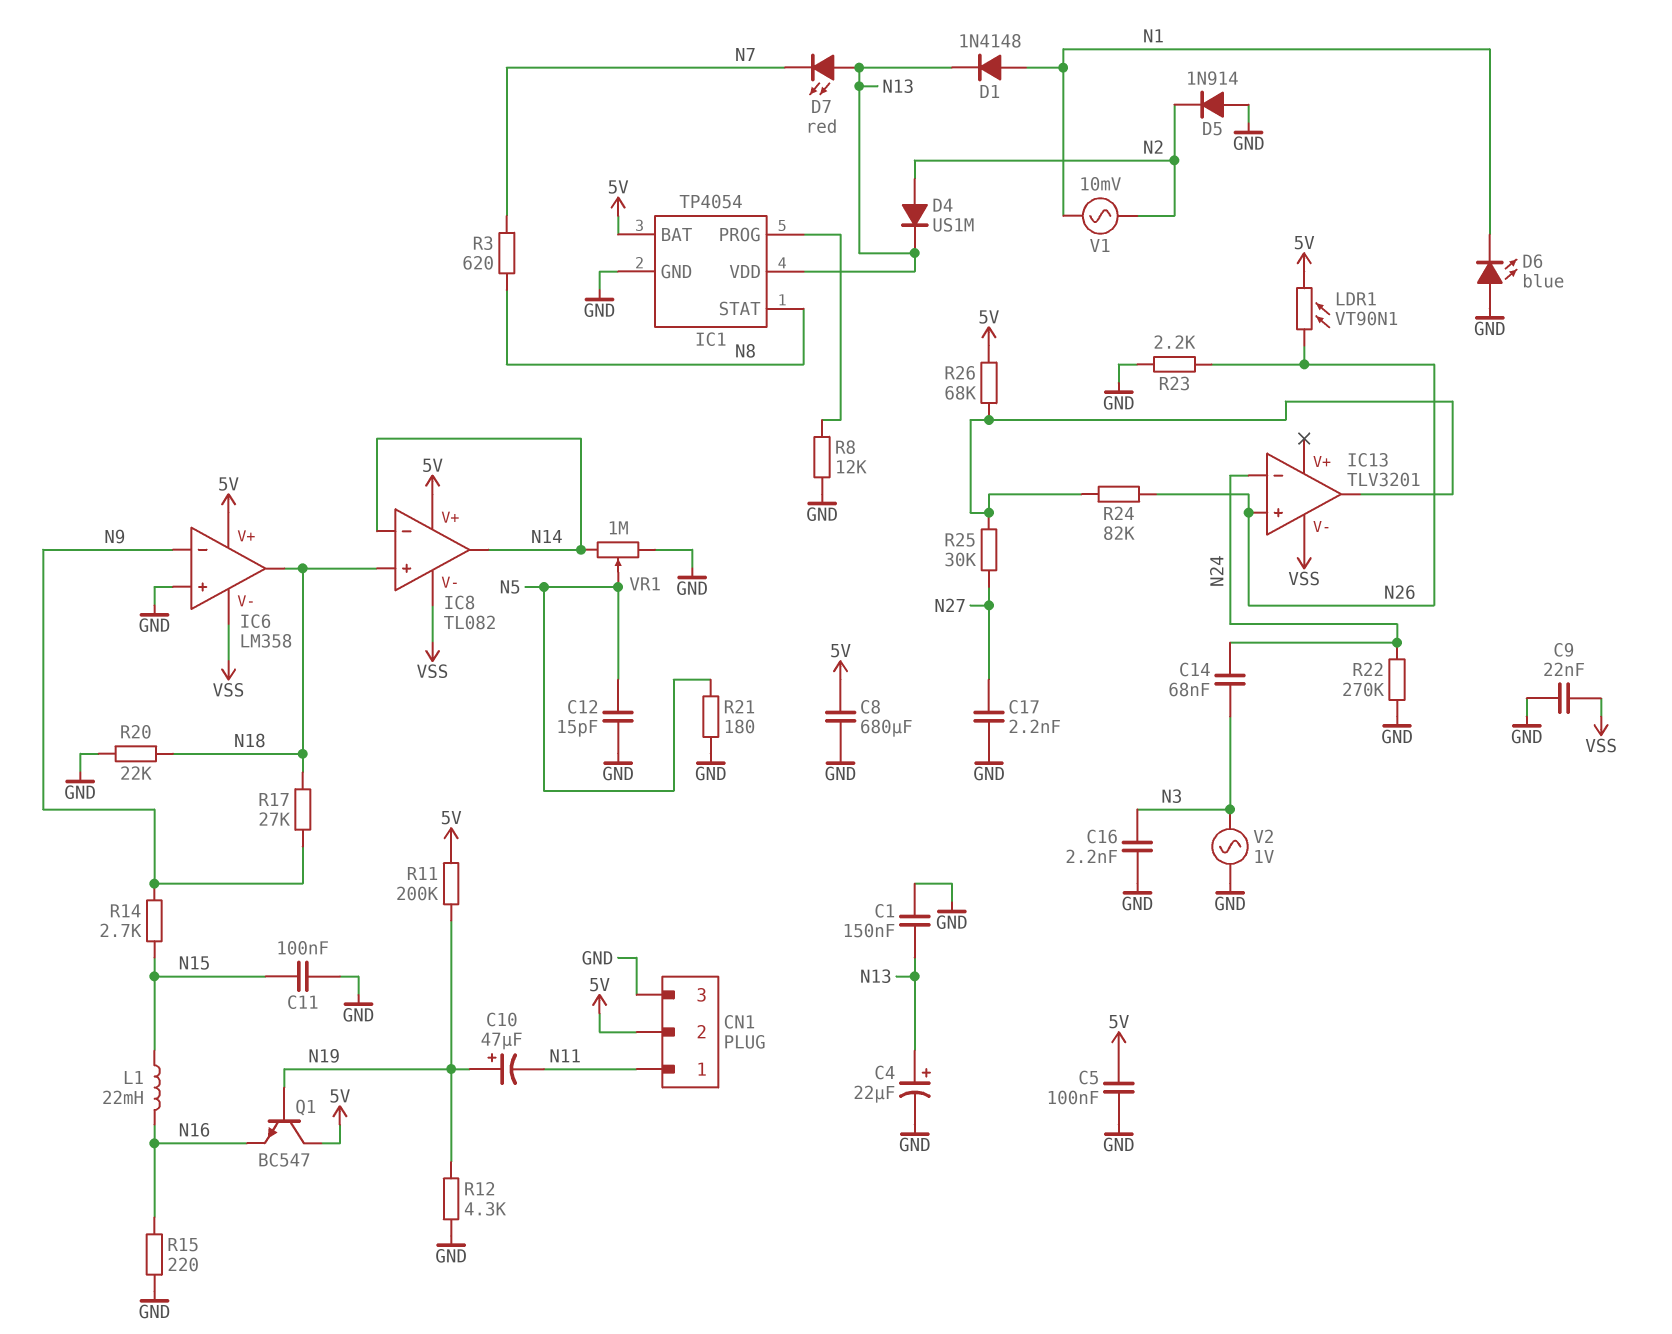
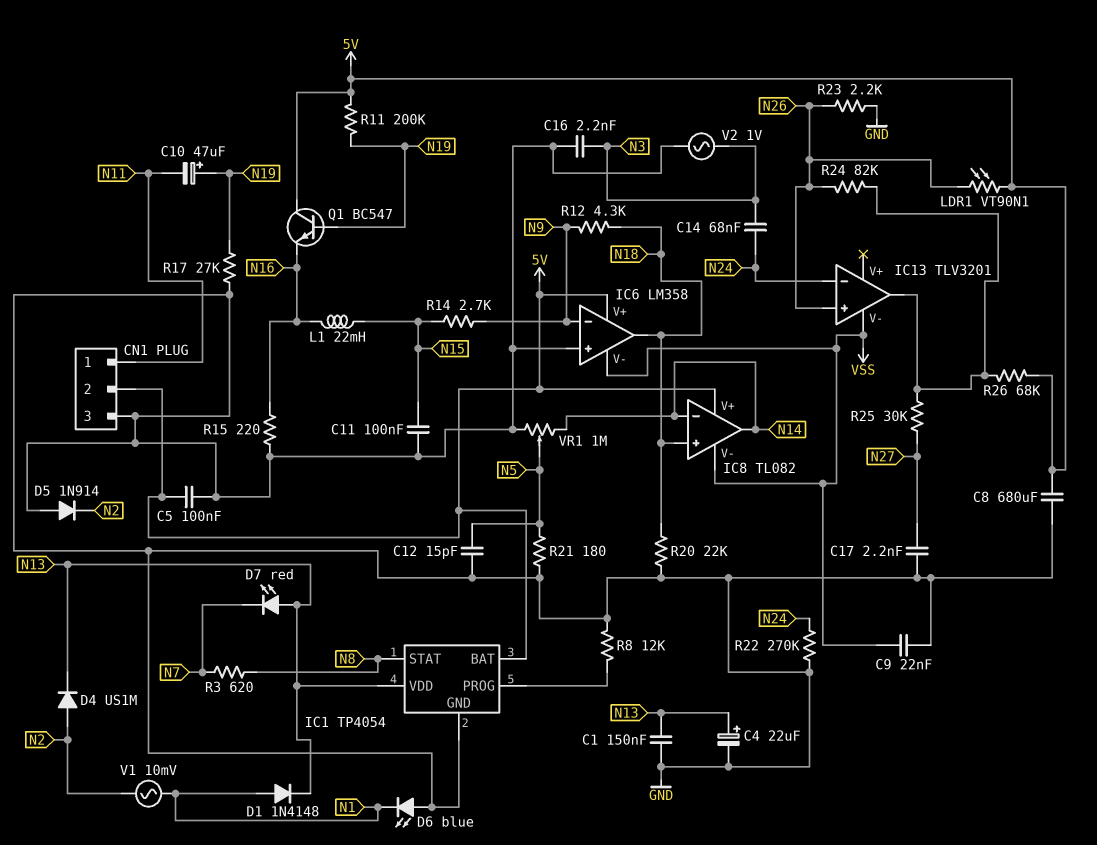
R12: 4.3k (GND, N19) -> 4.3k (N9, N18)
R17: 27k (N9, N18) -> 27k (GND, N19)

